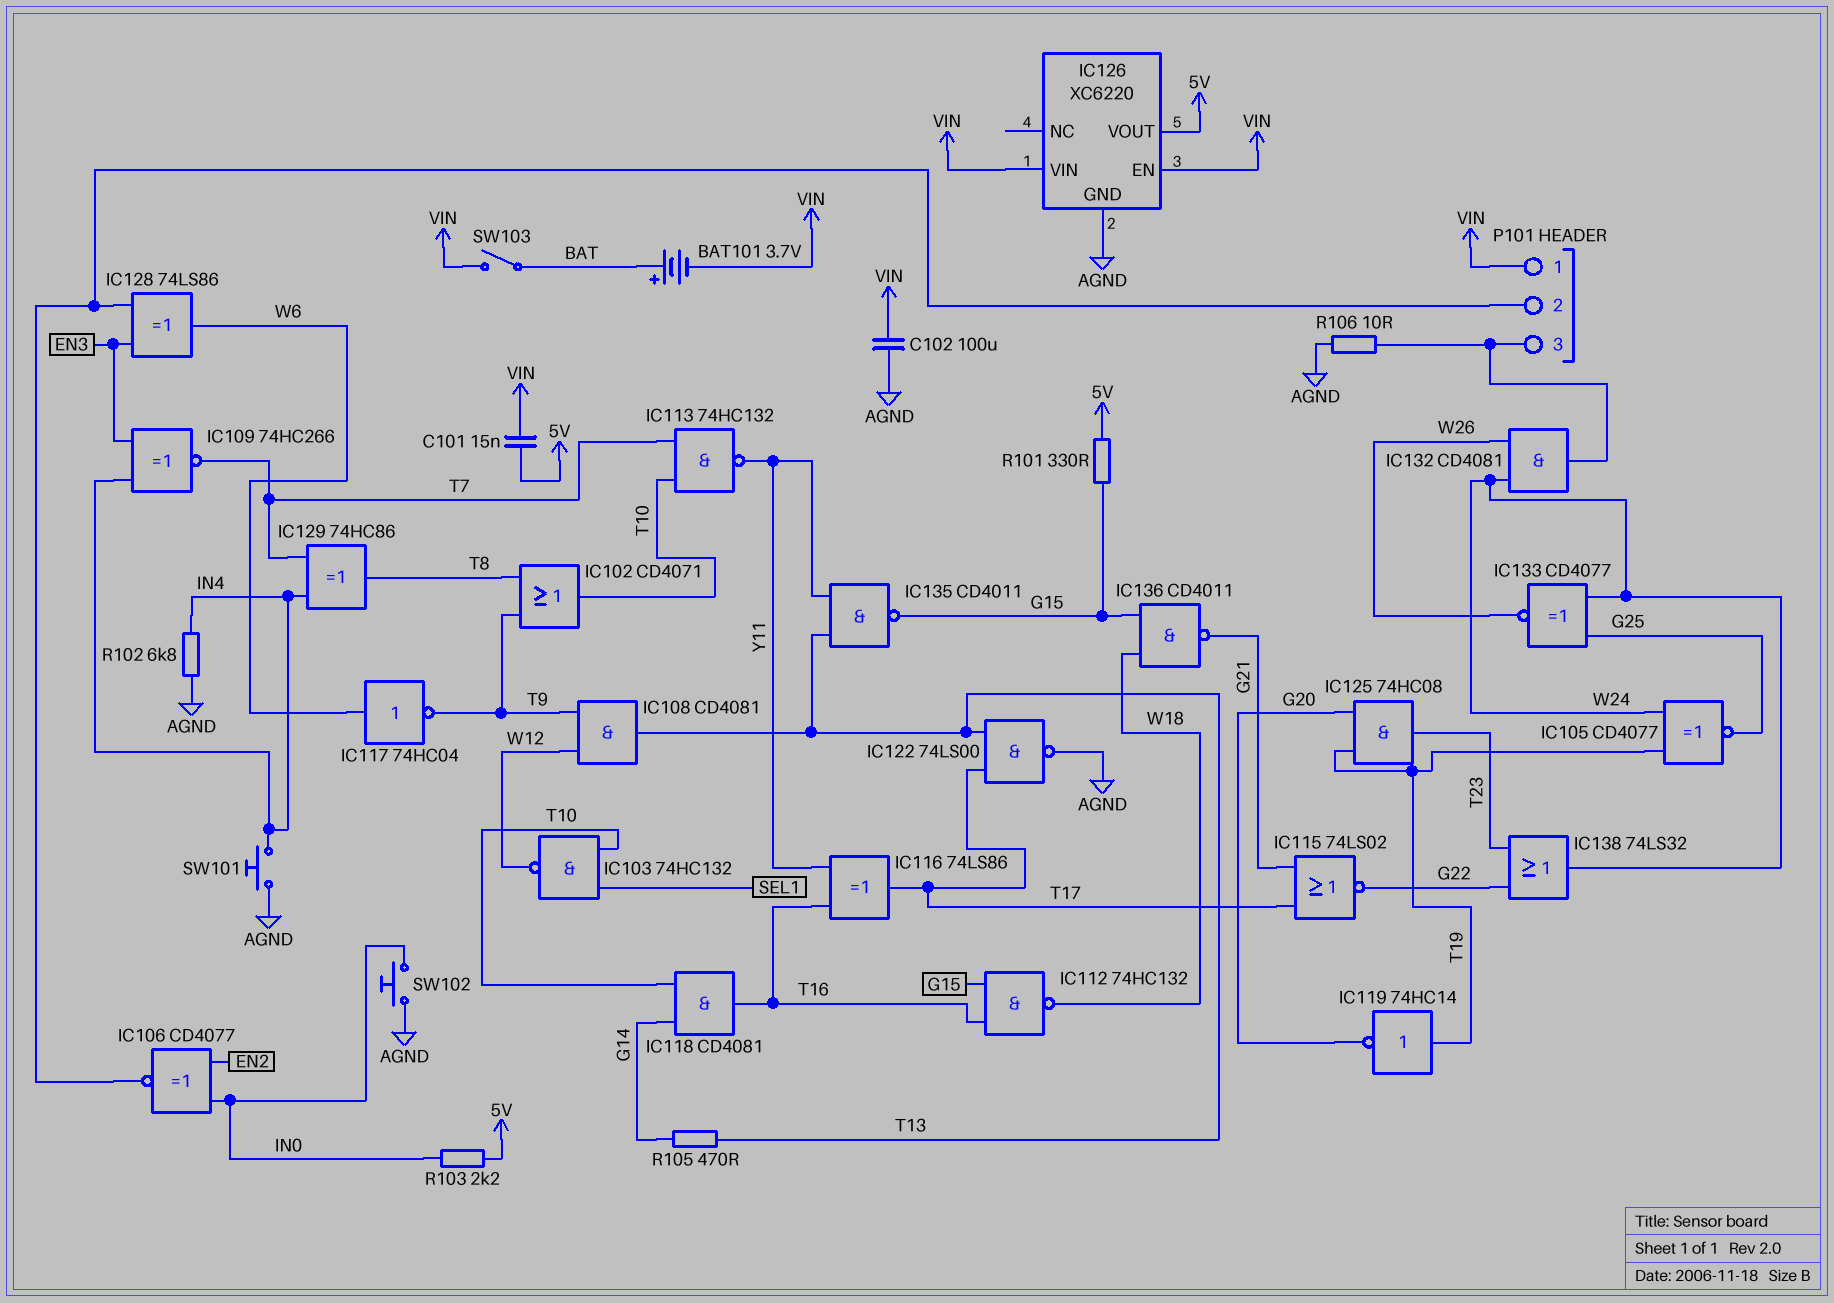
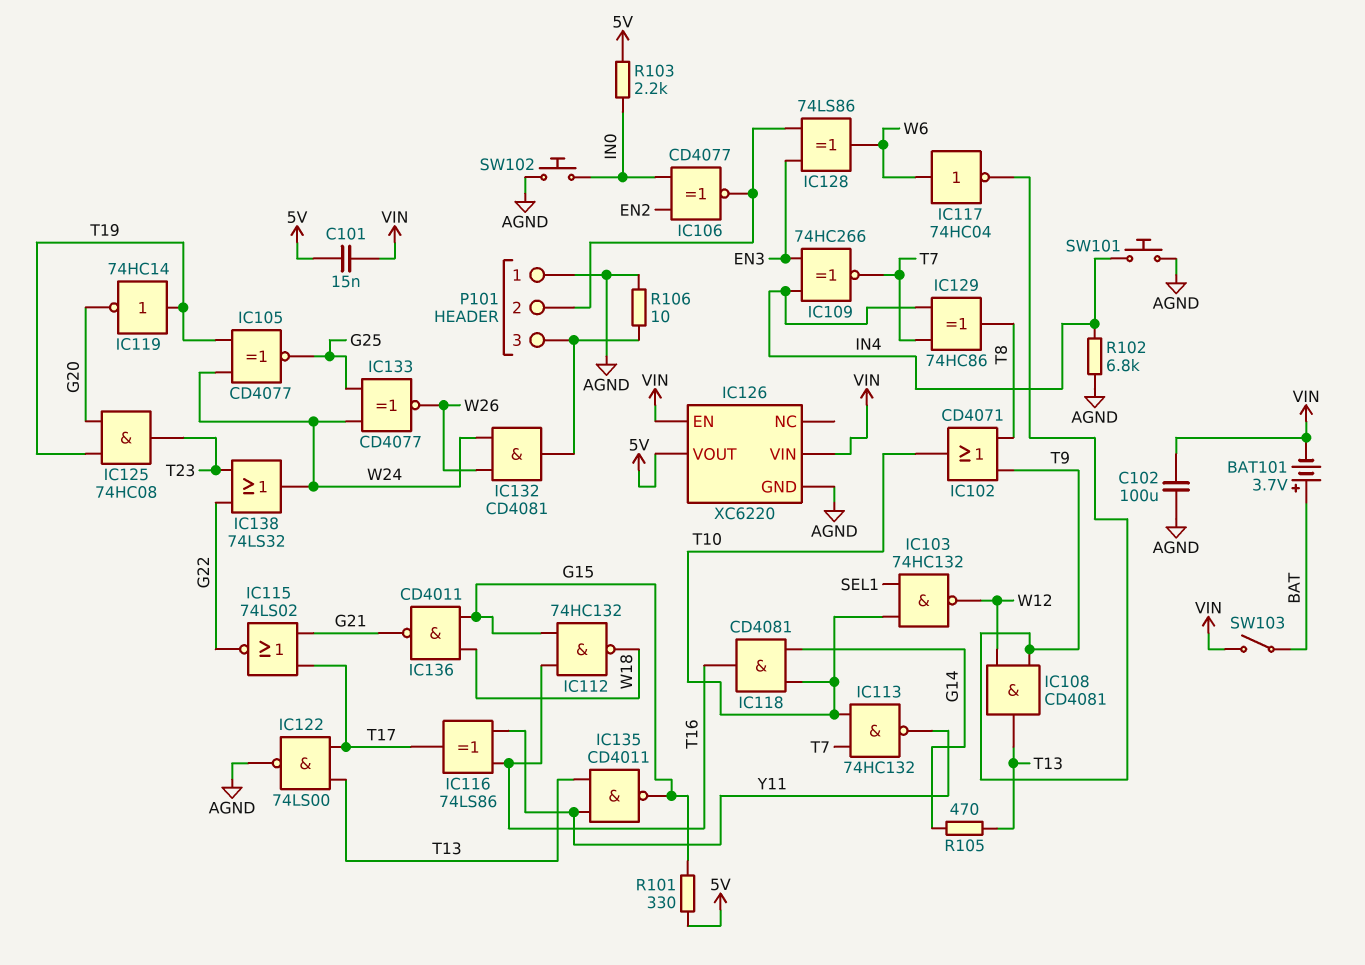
P101 pin 1: VIN -> AGND

